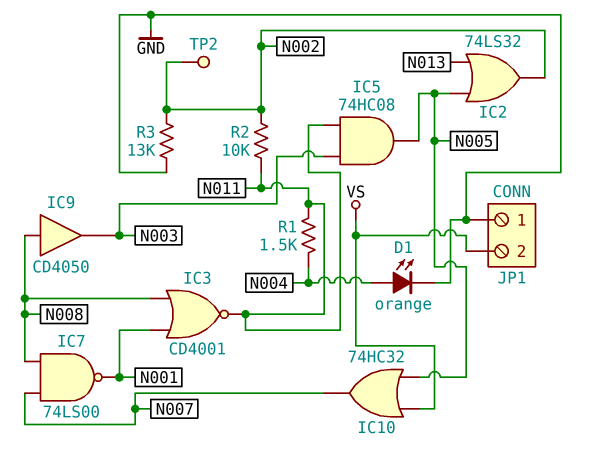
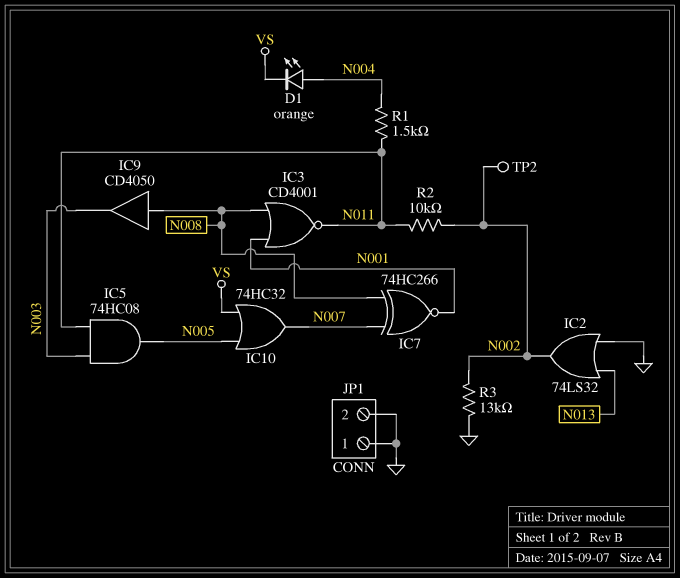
D1: LED orange (A N004, K GND) -> LED orange (A N004, K VS)
IC2: OR 74LS32 (in N005, in N013, out N002) -> OR 74LS32 (in GND, in N013, out N002)
IC7: NAND 74LS00 (in N007, in N008, out N001) -> XNOR 74HC266 (in N007, in N008, out N001)
JP1 pin 2: VS -> GND

